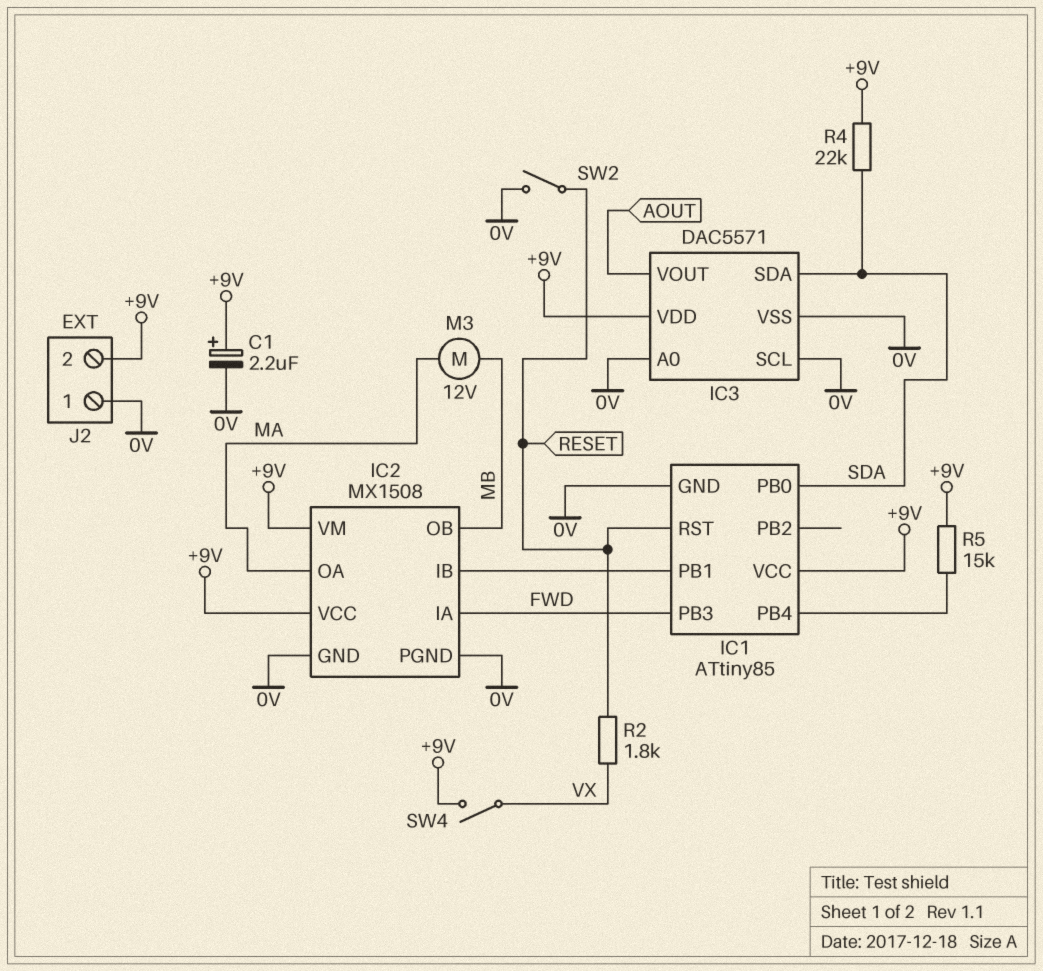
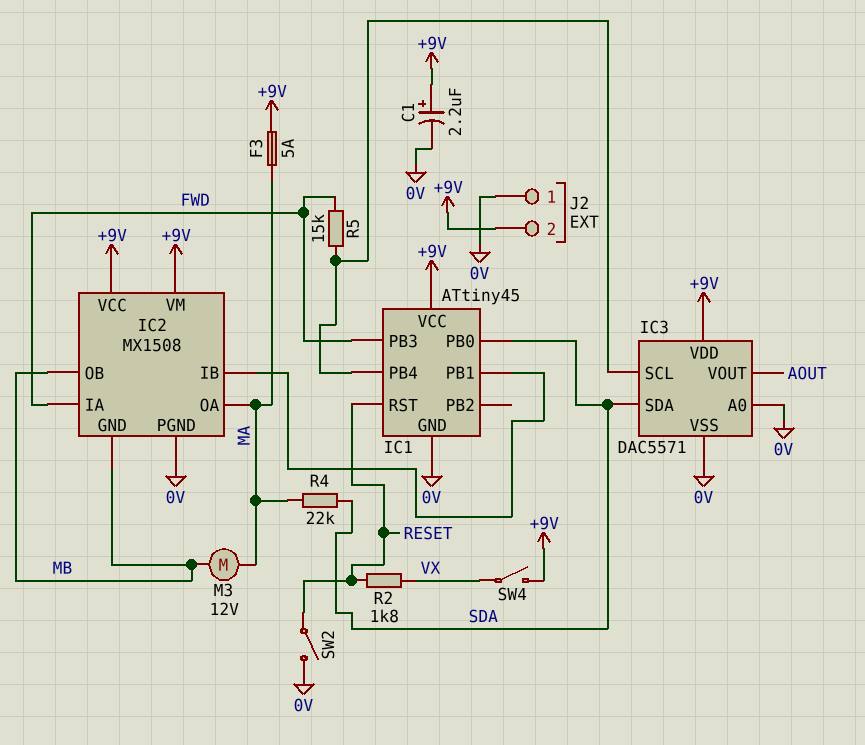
F3: none -> 5A (+9V, MA)
IC1: ATtiny85 -> ATtiny45
IC2 pin GND: 0V -> MB
IC3 pin SCL: 0V -> IC1/PB4
R4: 22k (+9V, SDA) -> 22k (MA, SDA)
R5: 15k (+9V, IC1/PB4) -> 15k (FWD, IC1/PB4)

